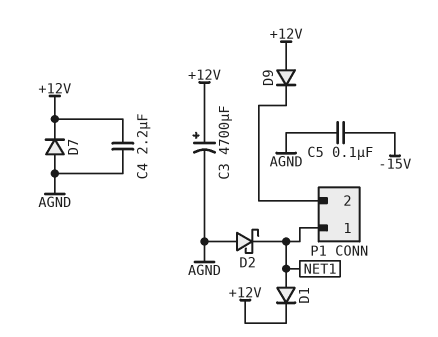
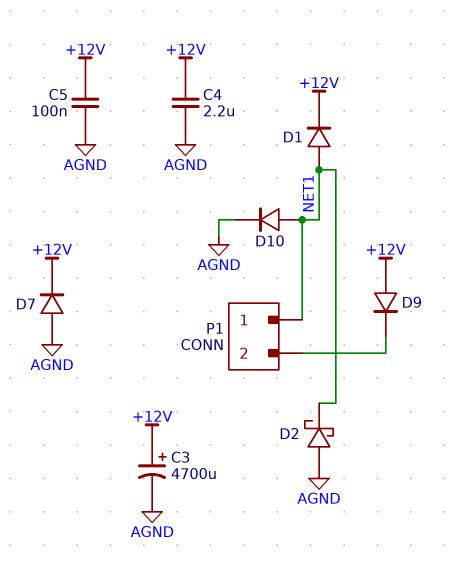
C5: 100nF (-15V, AGND) -> 100nF (+12V, AGND)
D10: none -> diode (A NET1, K AGND)

